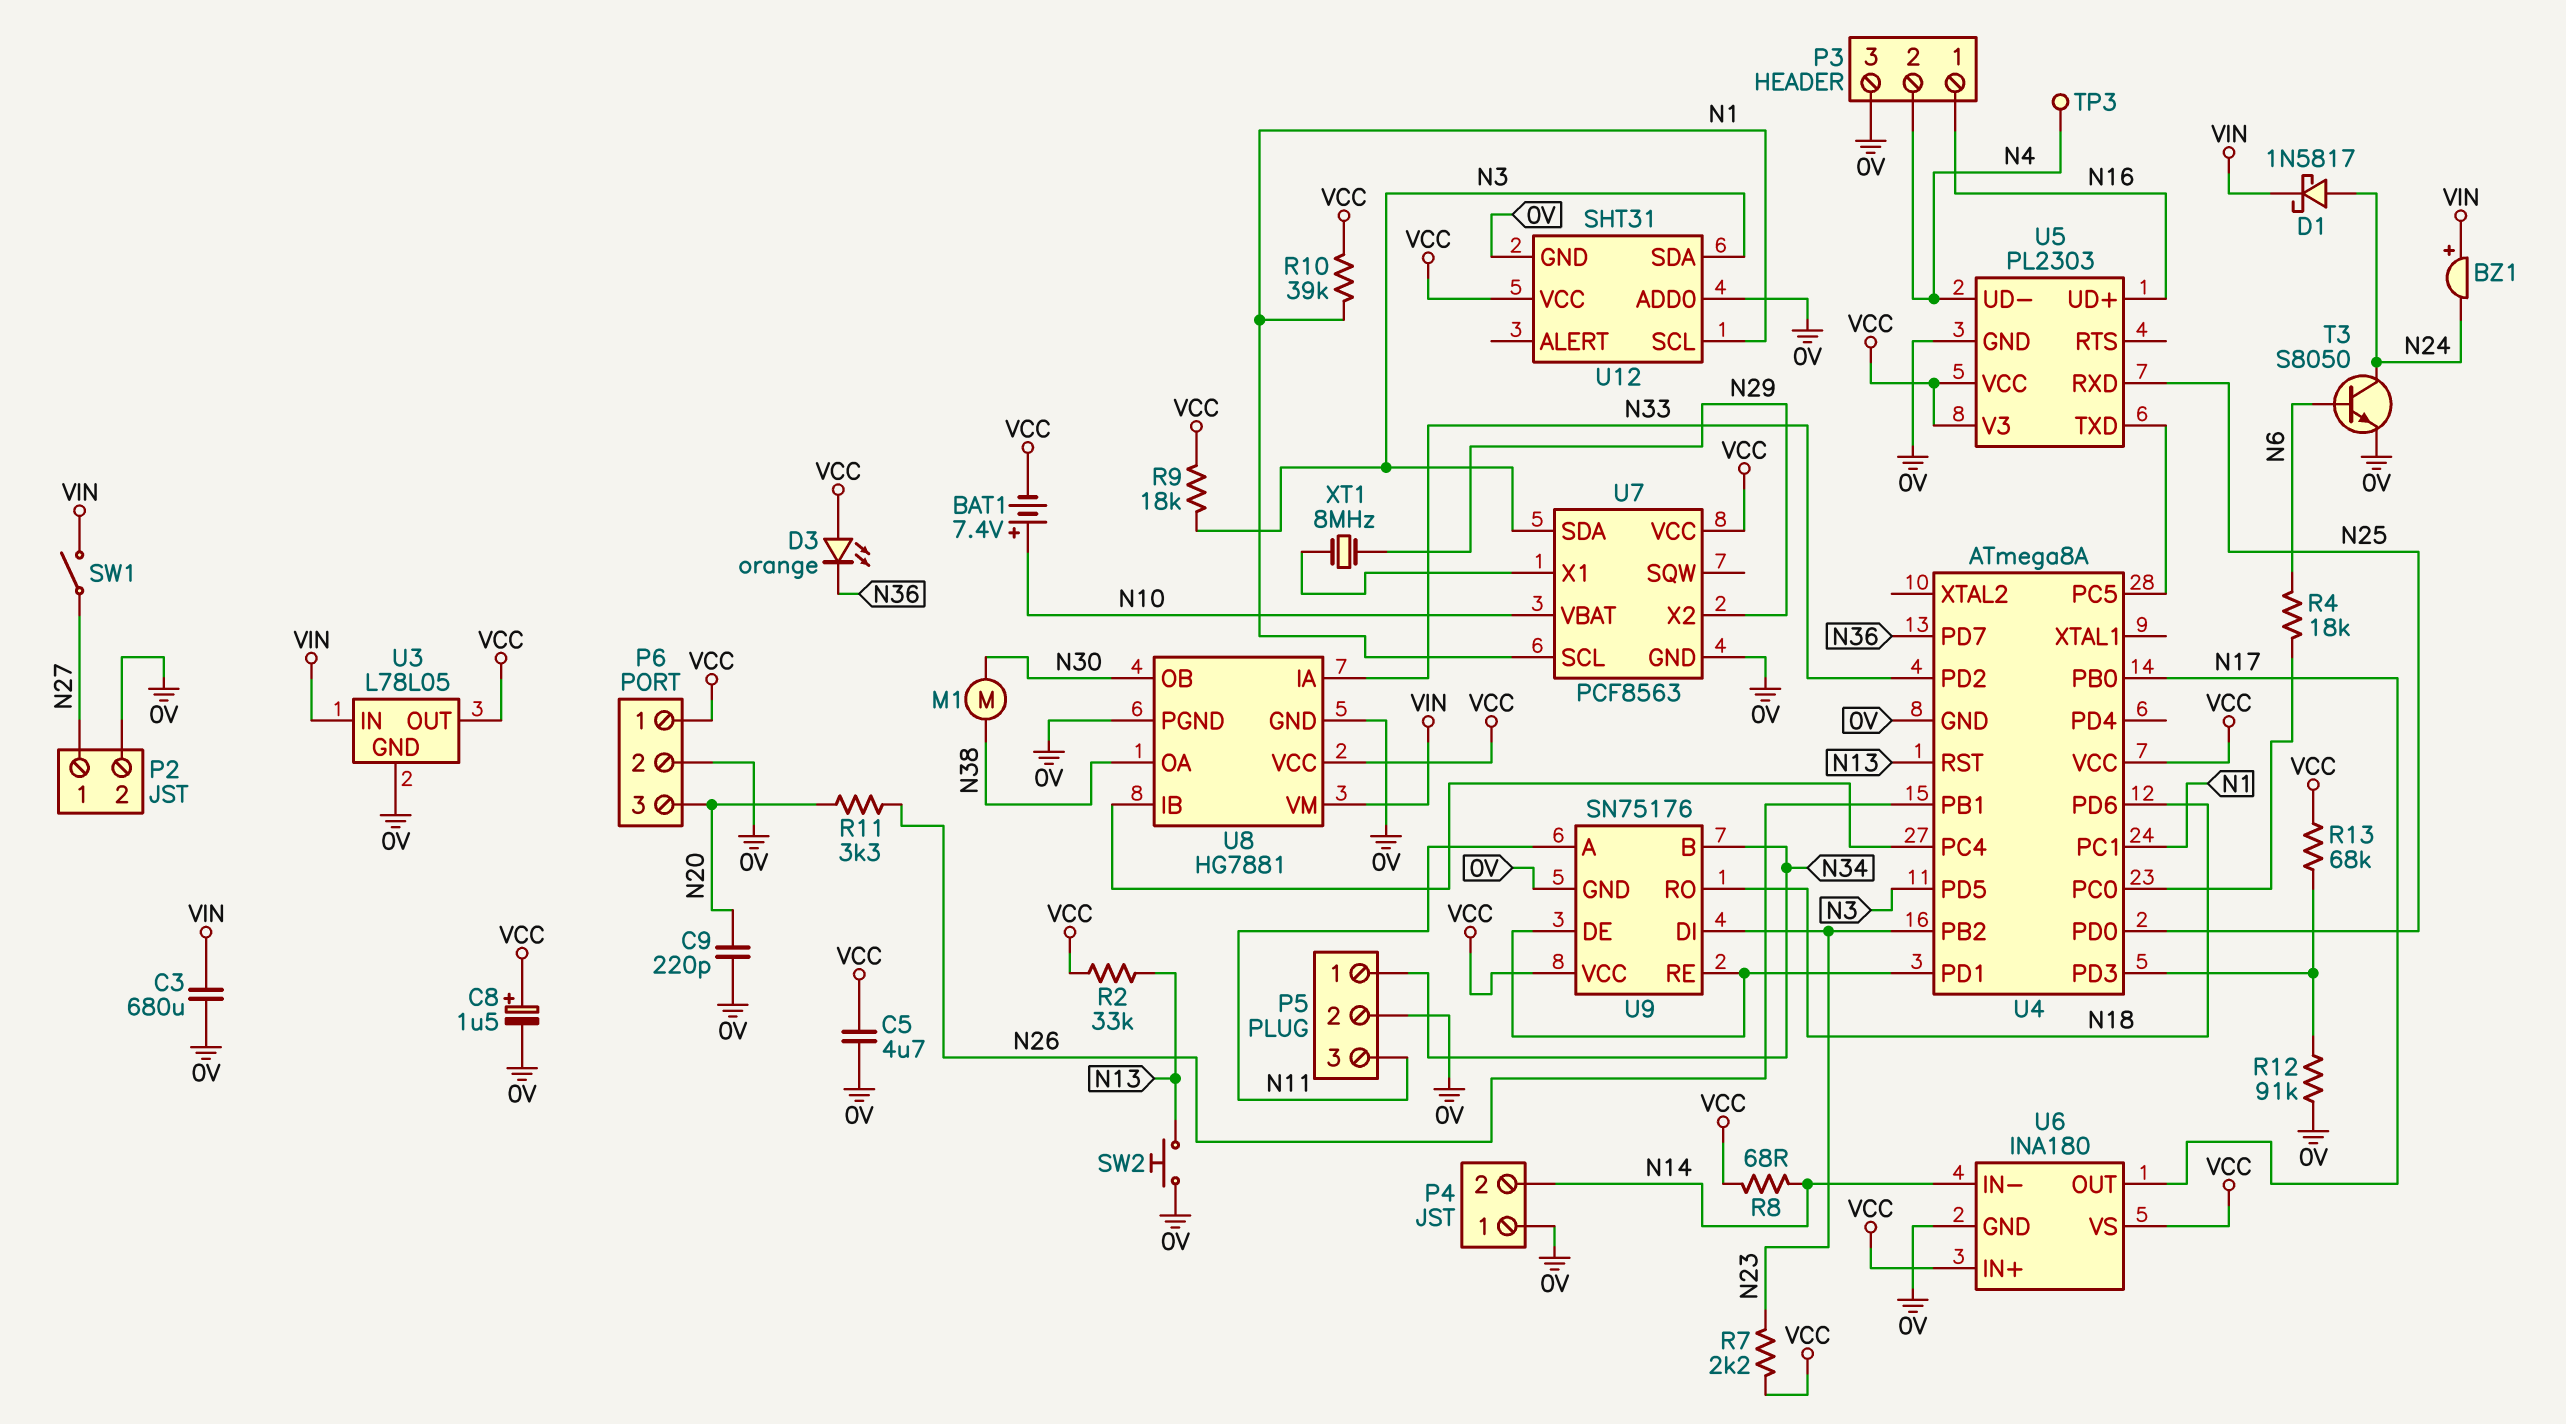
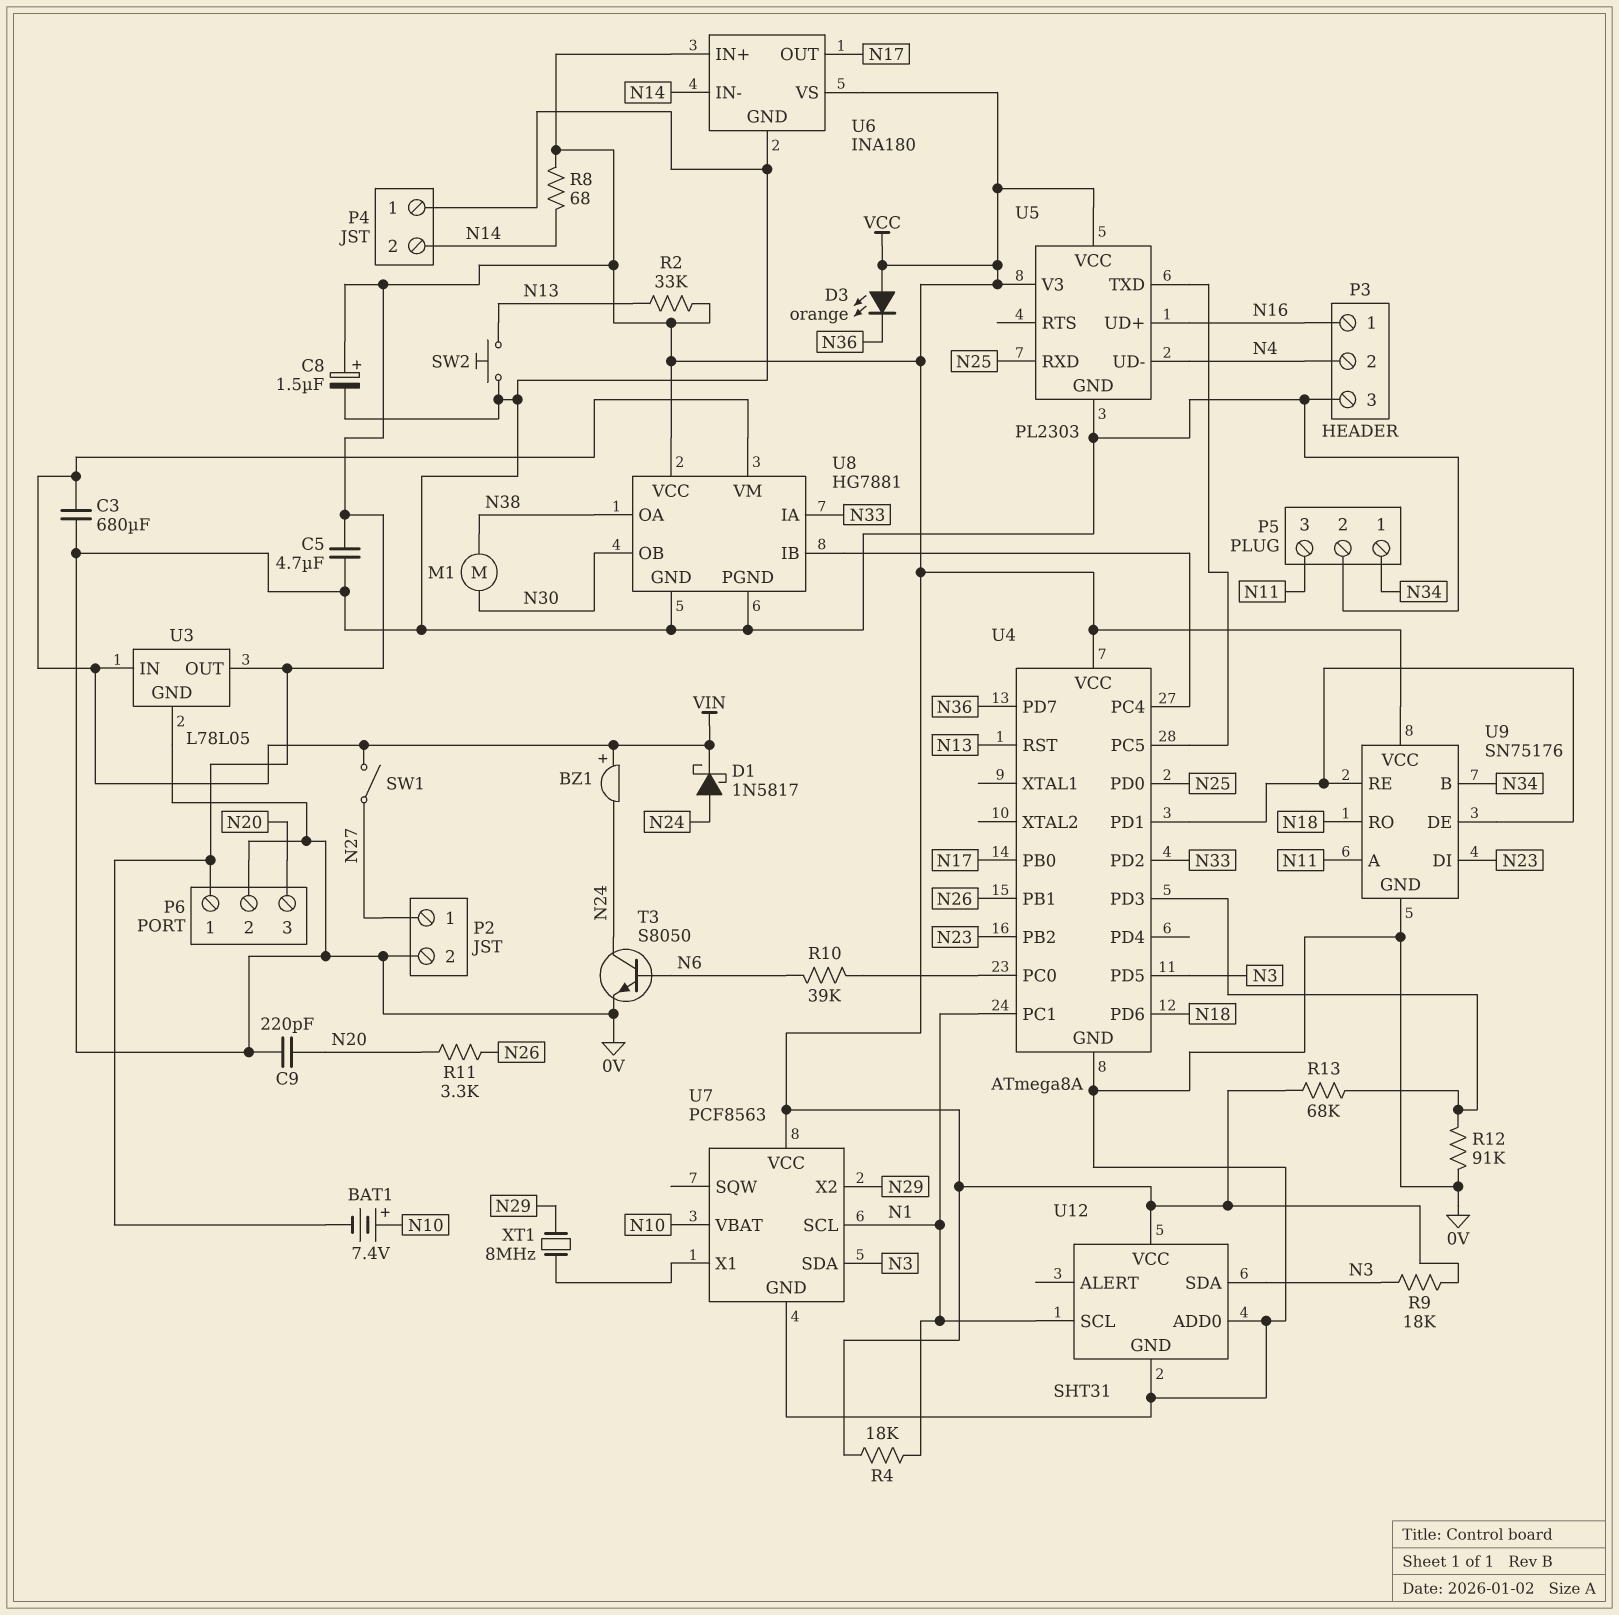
R4: 18k (N6, U4/PC0) -> 18k (N1, VCC)
R7: 2.2k (N23, VCC) -> none
R10: 39k (N1, VCC) -> 39k (N6, U4/PC0)
TP3: test point (N4) -> none

